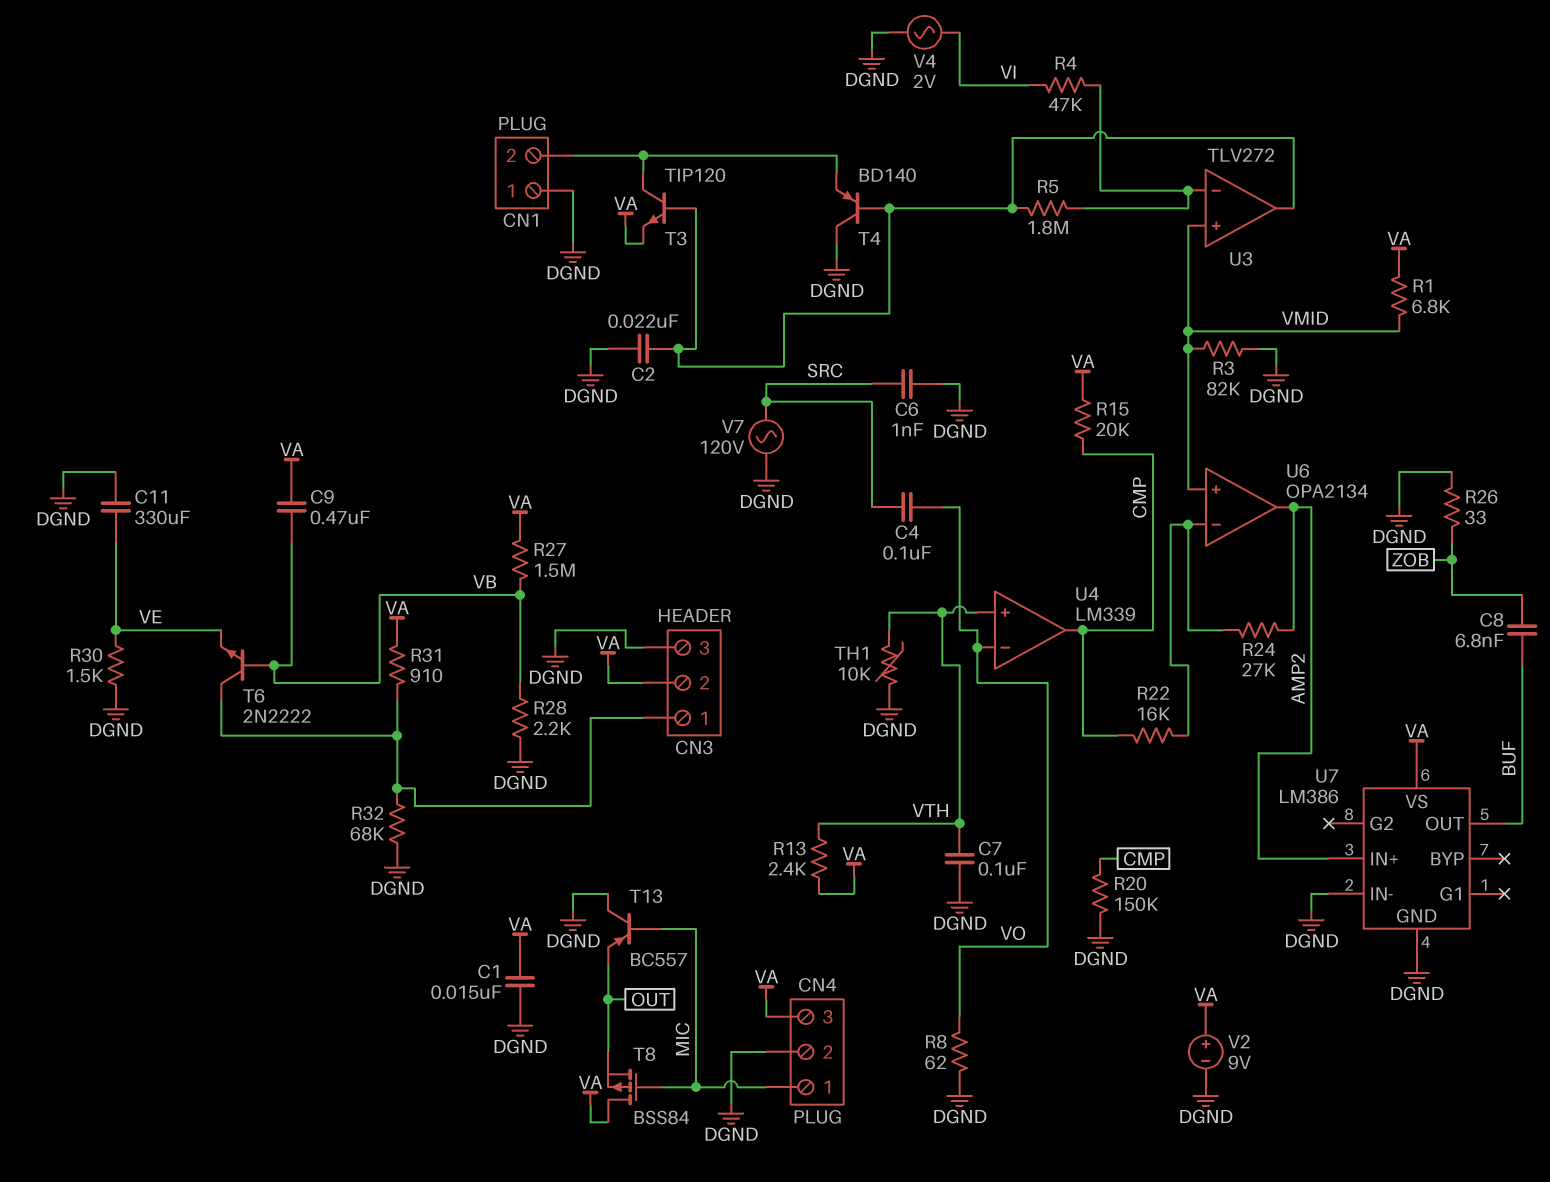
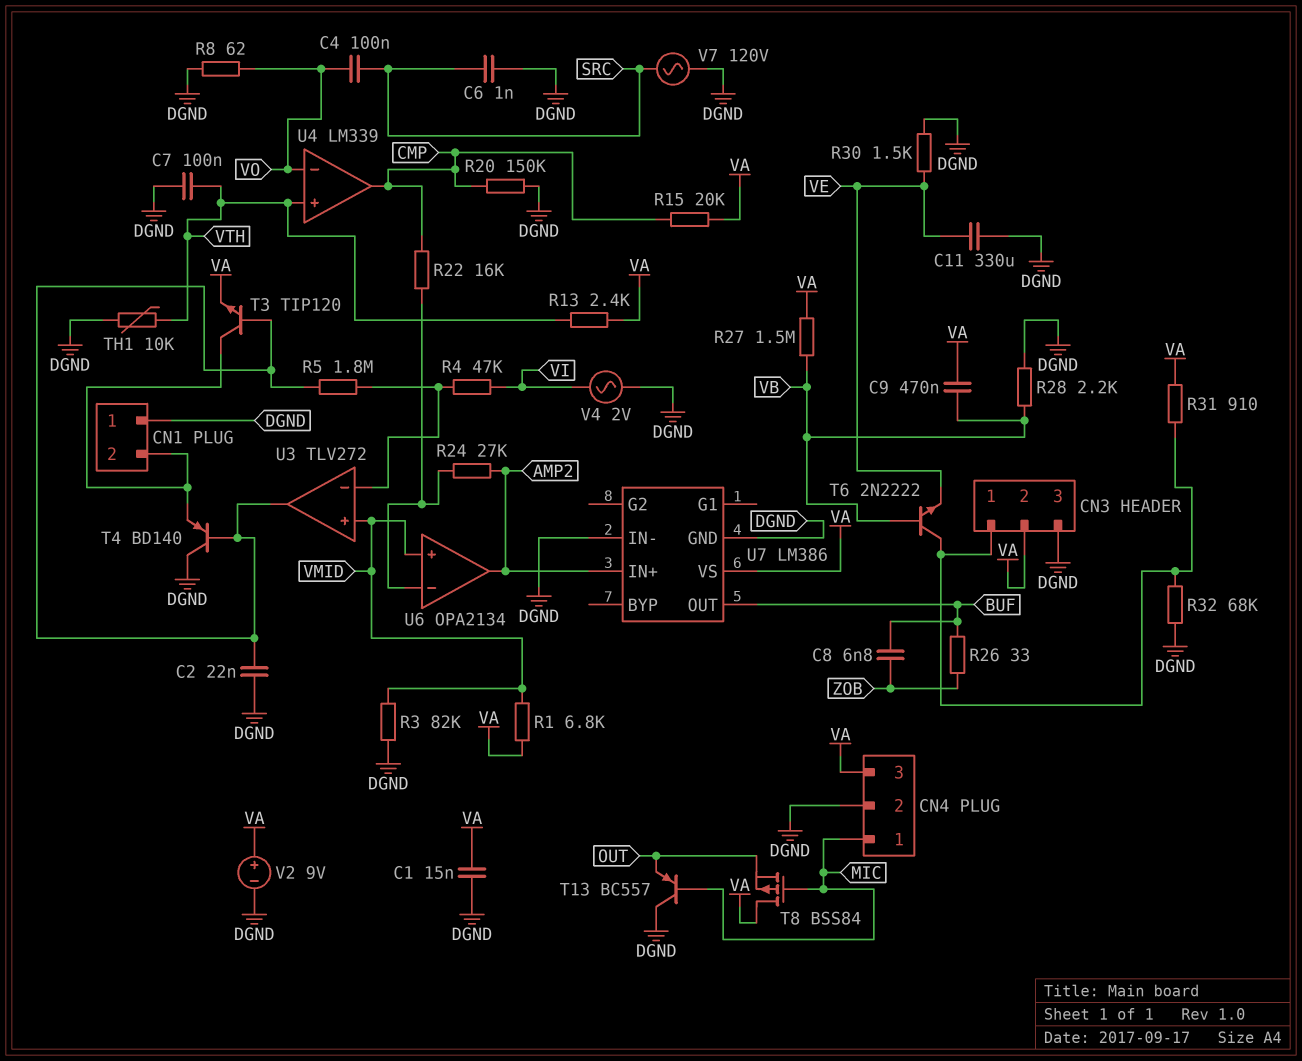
R26: 33 (DGND, ZOB) -> 33 (BUF, ZOB)

